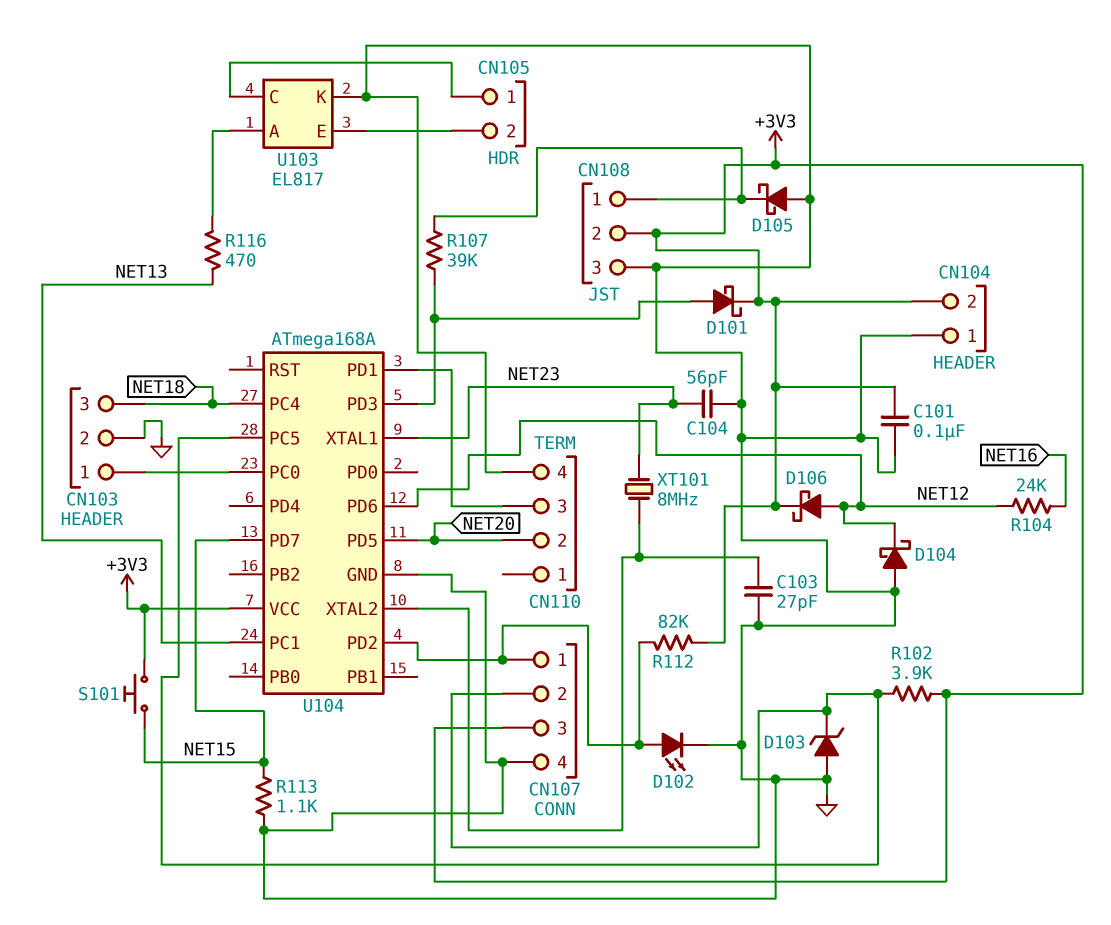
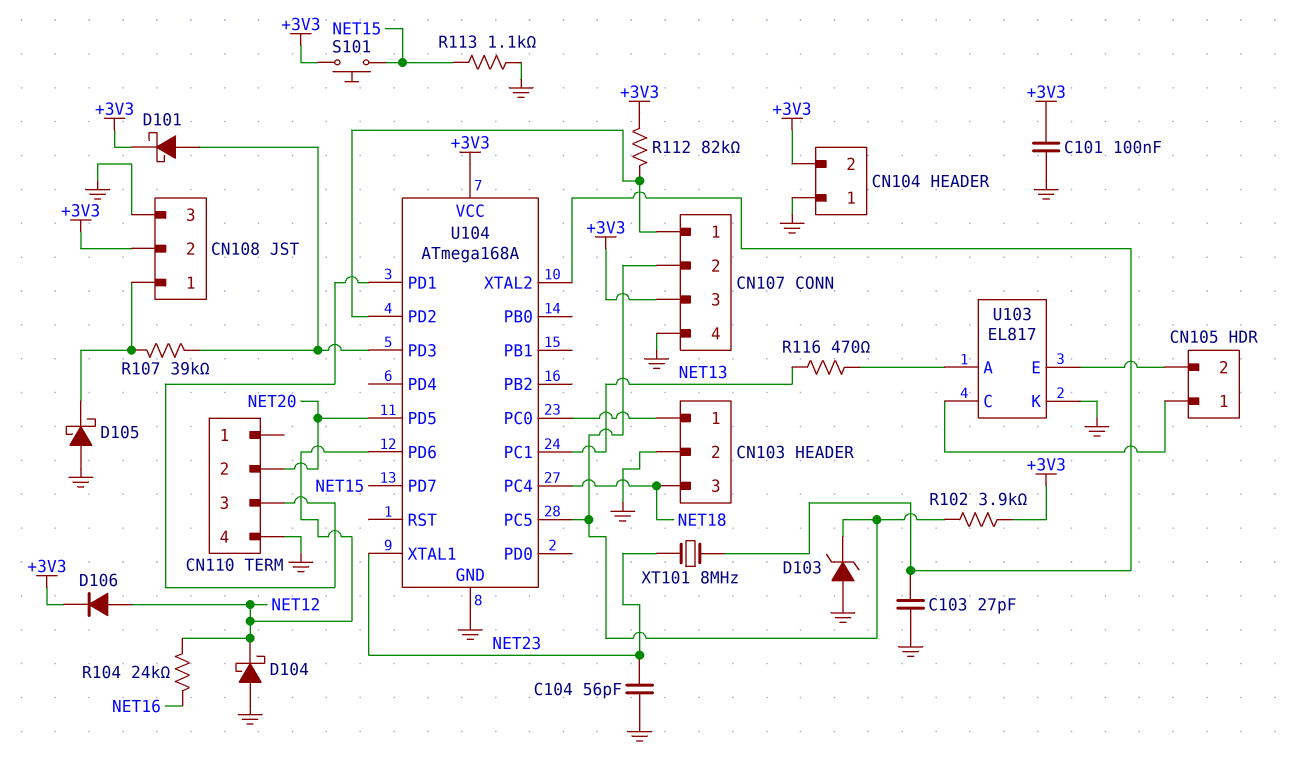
D102: LED (A CN107/1, K GND) -> none
D106: schottky (A NET12, K +3V3) -> diode (A NET12, K +3V3)

